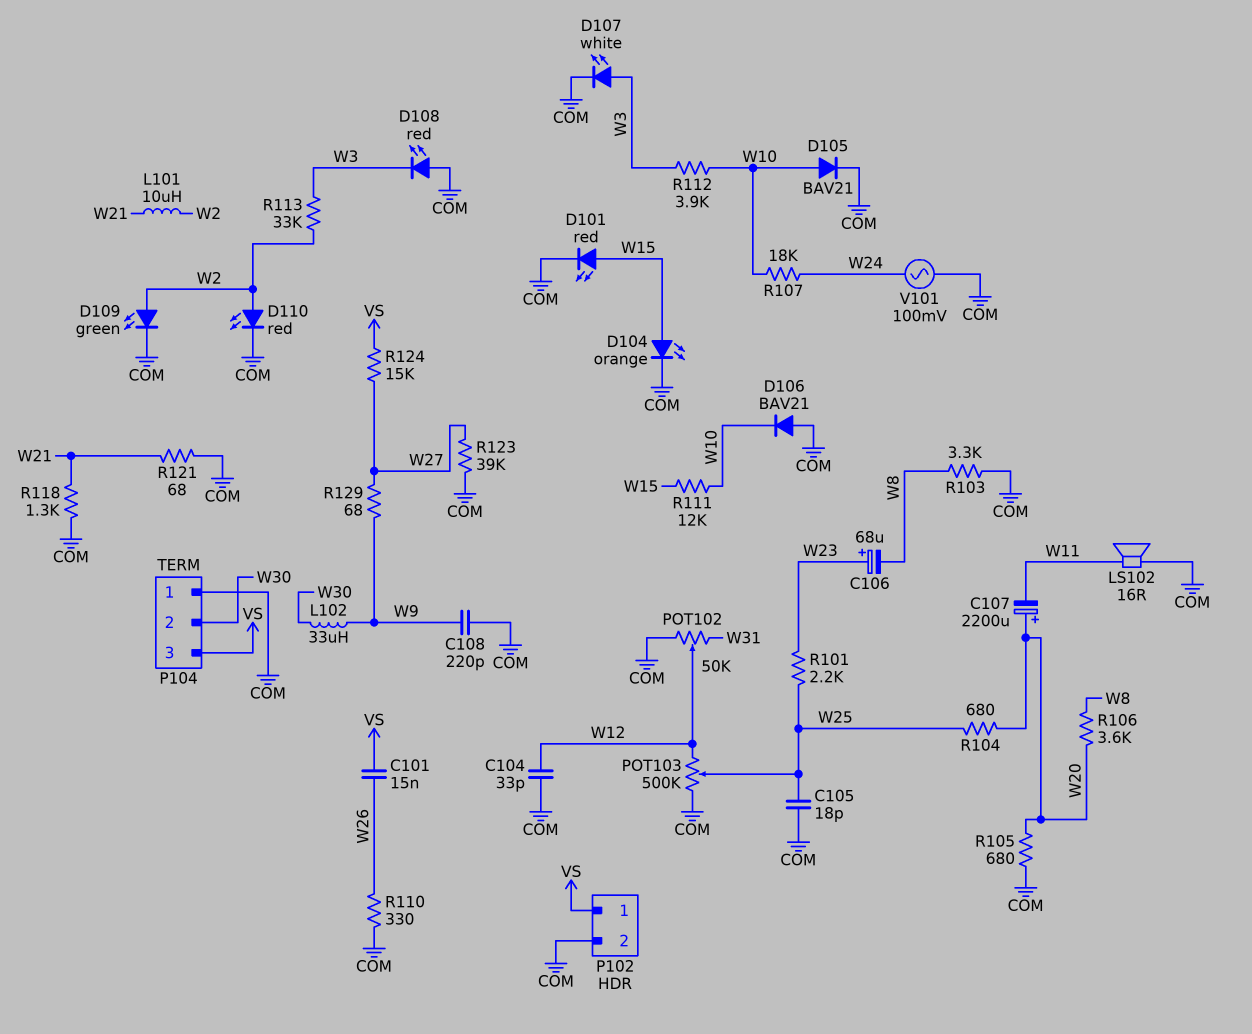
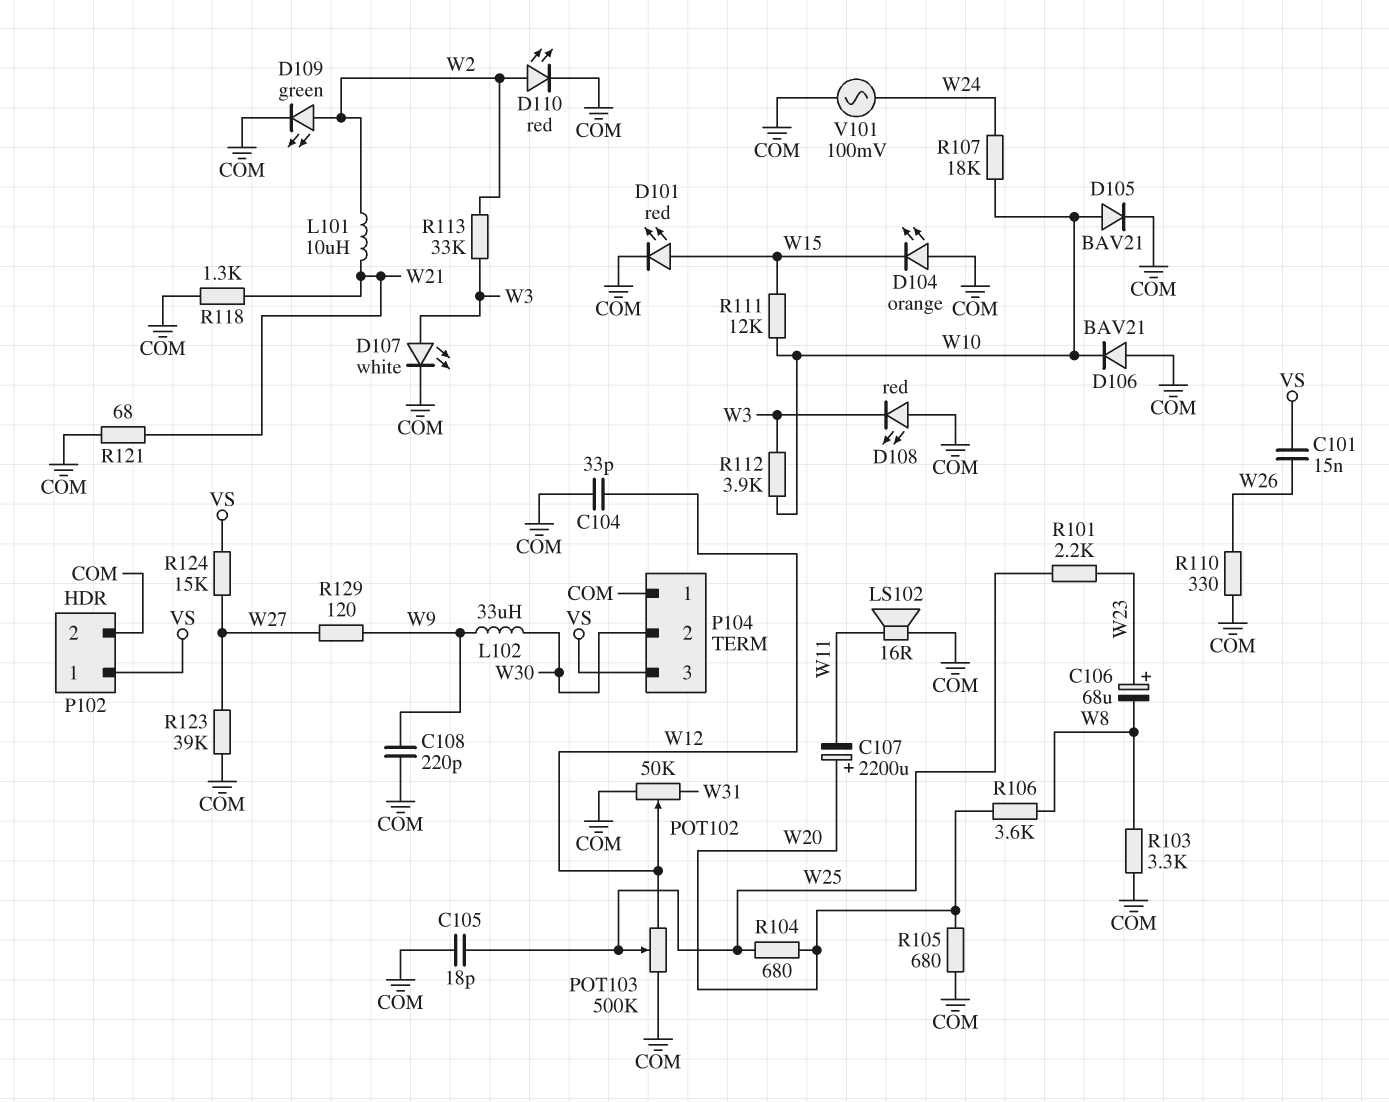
D104: LED orange (A W15, K COM) -> LED orange (A COM, K W15)
R129: 68 (W9, W27) -> 120 (W9, W27)

